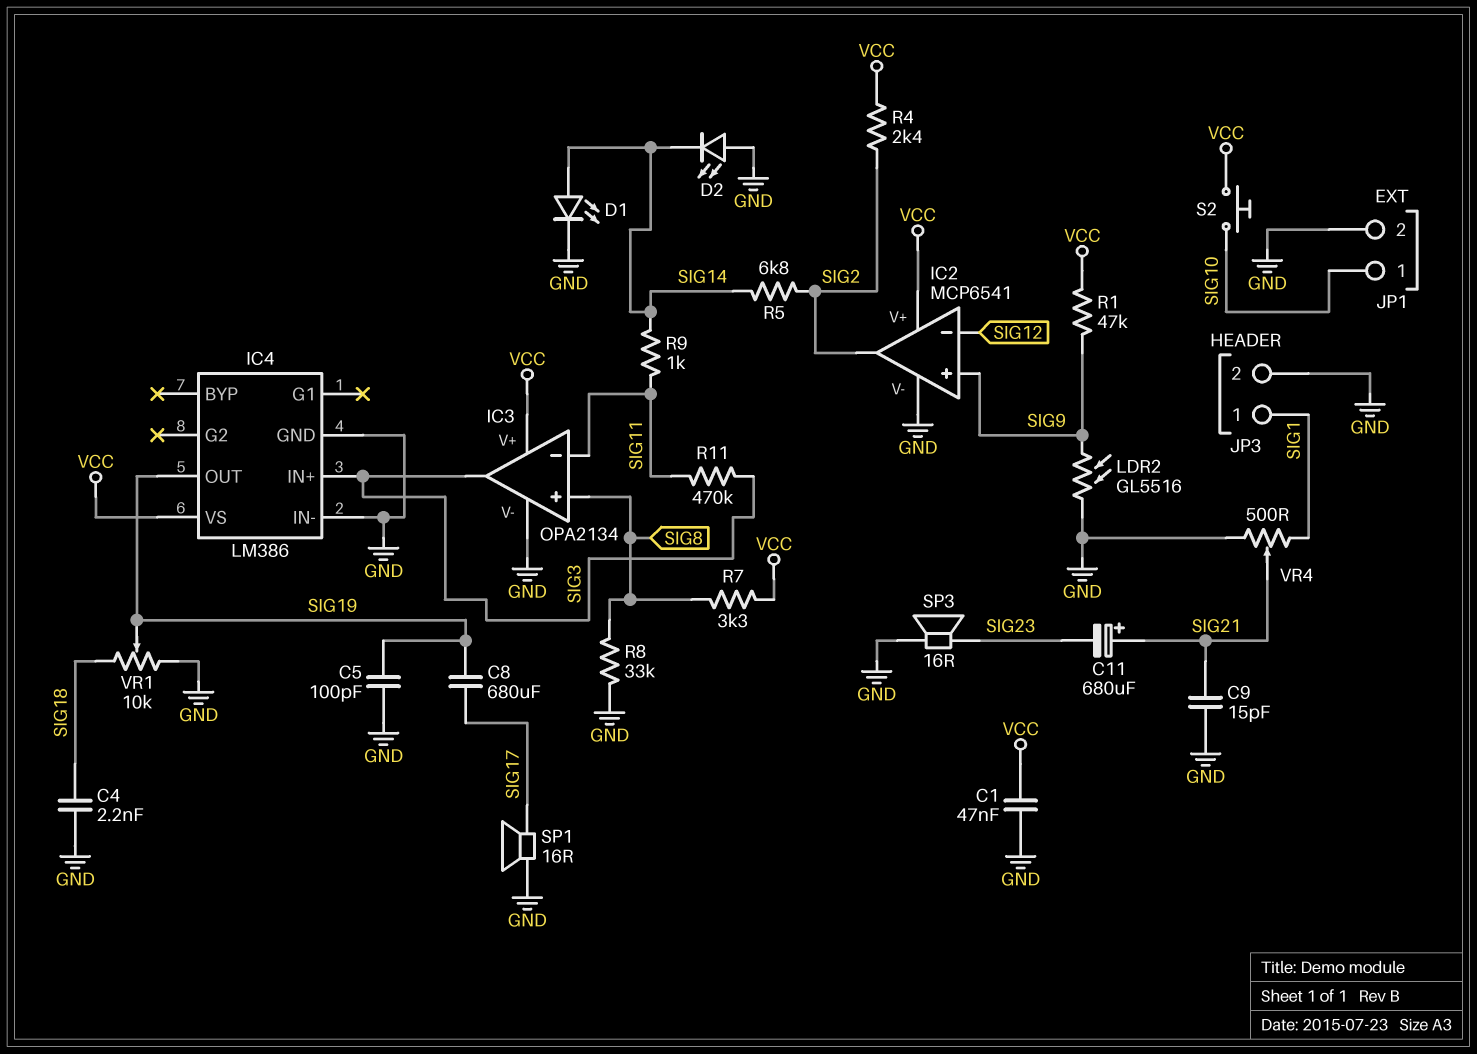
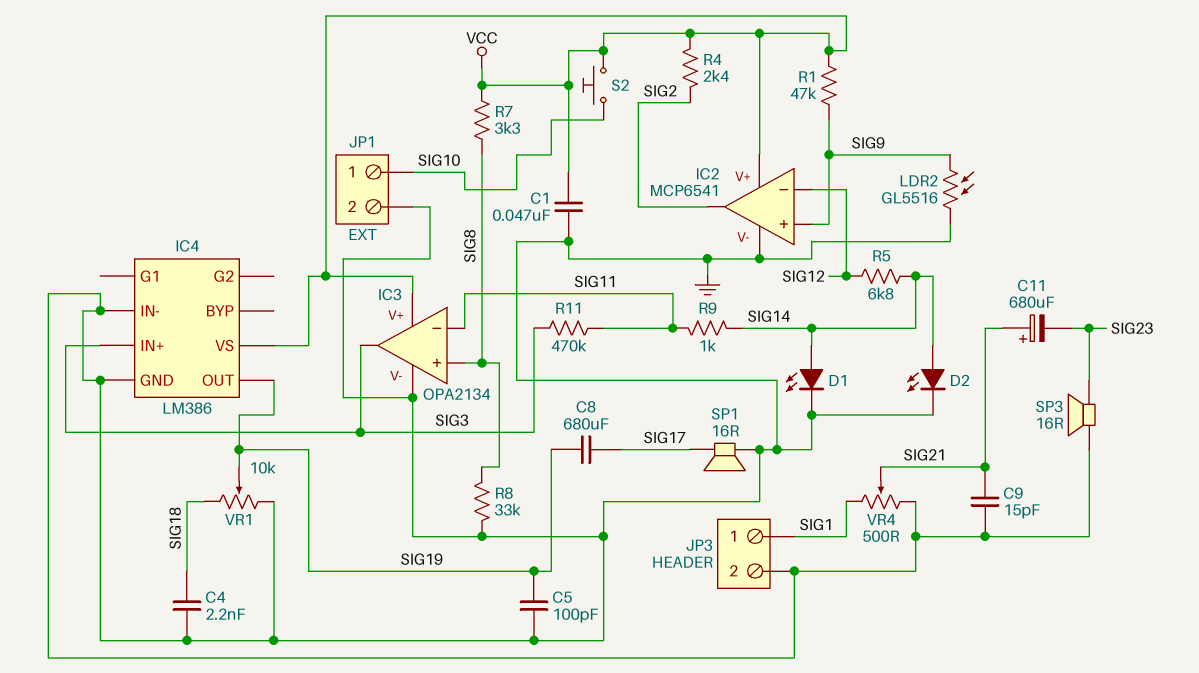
D2: LED (A GND, K SIG14) -> LED (A SIG14, K GND)
R5: 6.8k (SIG2, SIG14) -> 6.8k (SIG12, SIG14)

